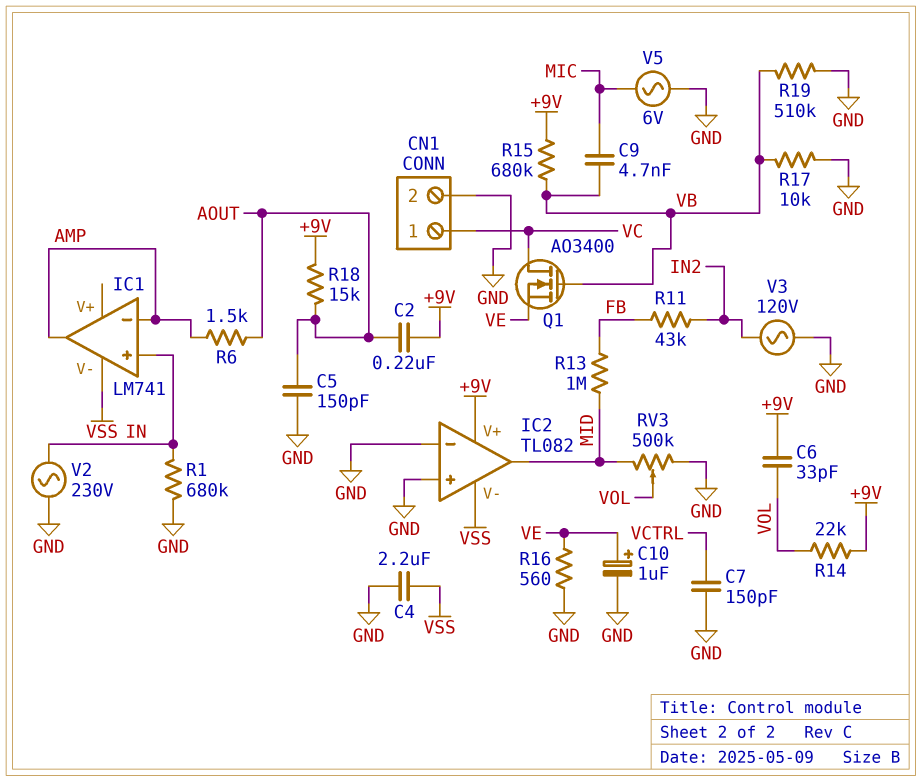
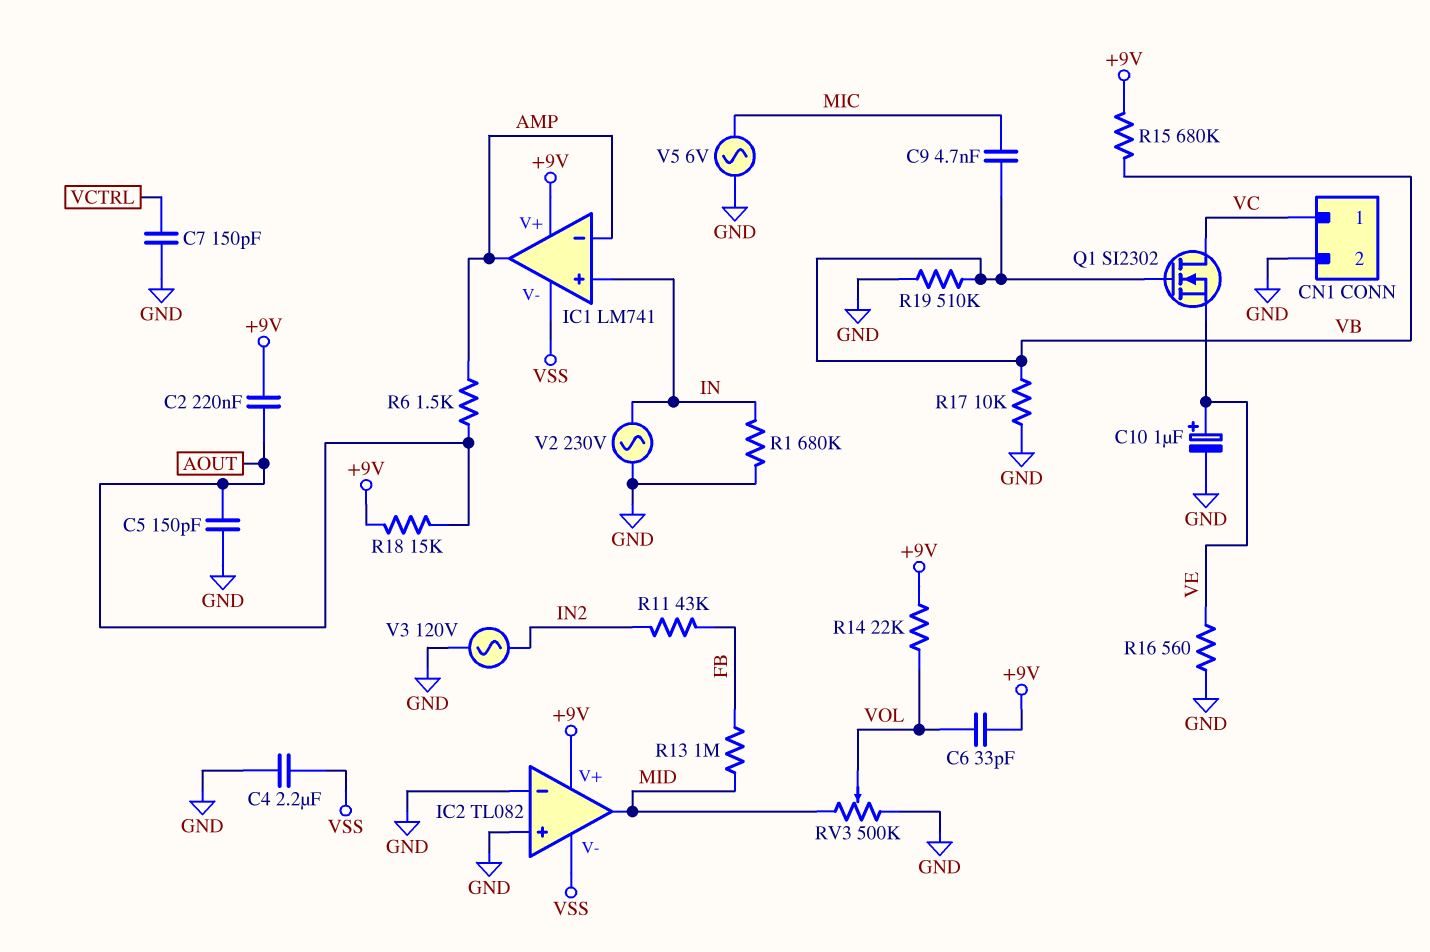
IC1 pin V+: none -> +9V
Q1: NMOS AO3400 (G VB, D VC, S VE) -> NMOS SI2302 (G VB, D VC, S VE)

